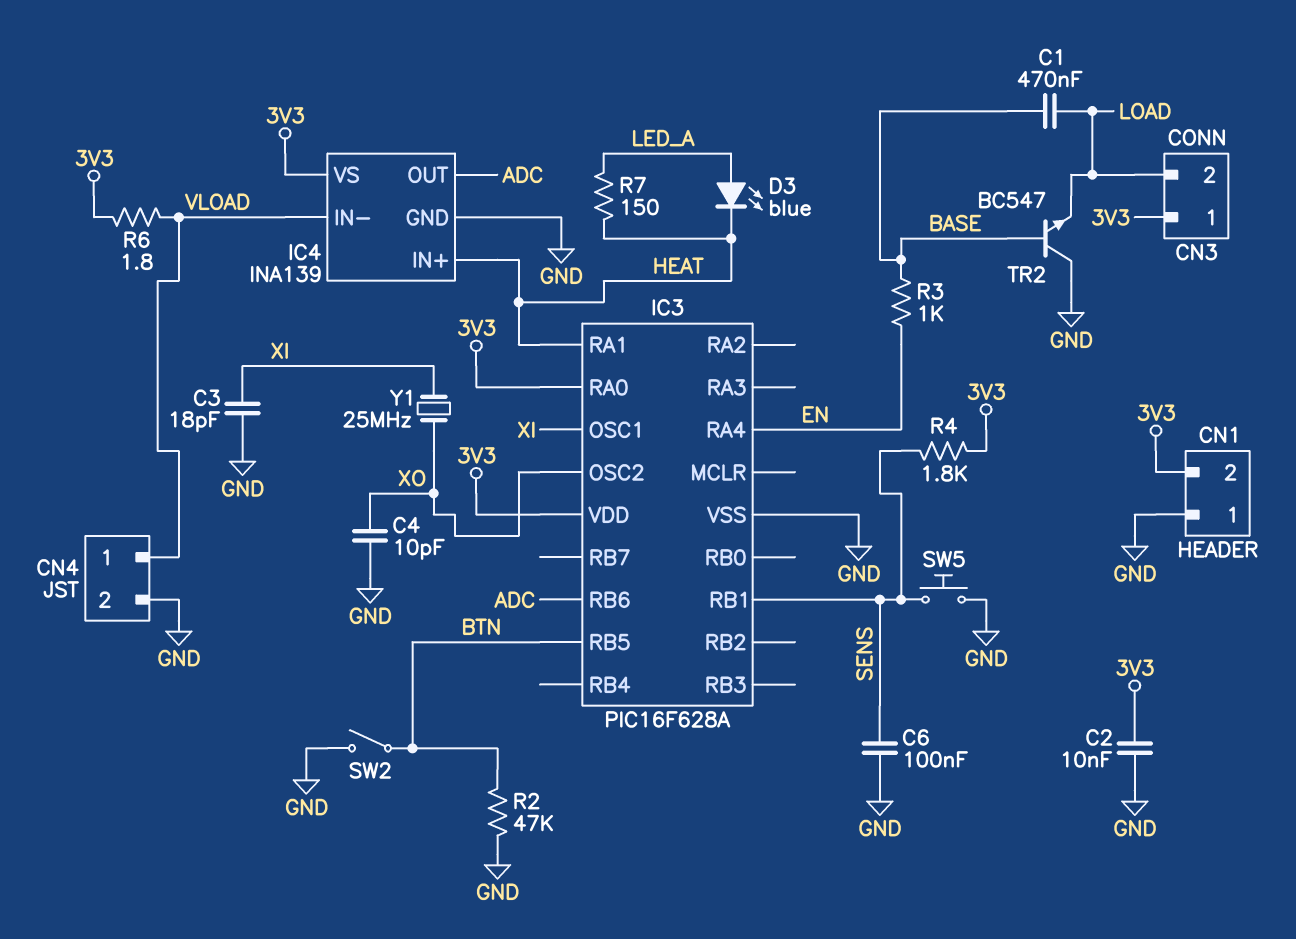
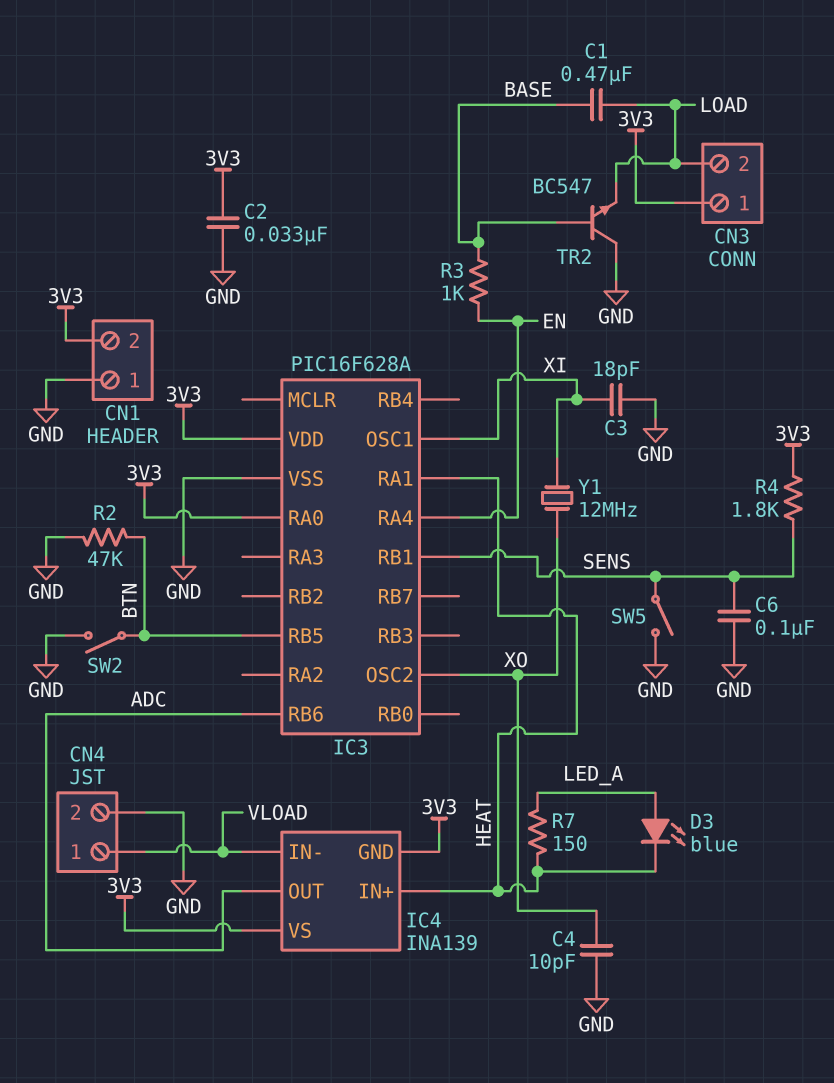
C2: 10nF (3V3, GND) -> 33nF (3V3, GND)
IC4 pin GND: GND -> 3V3
R6: 1.8 (3V3, VLOAD) -> none
SW5: button (GND, SENS) -> switch (GND, SENS)
Y1: 25MHz (XI, XO) -> 12MHz (XI, XO)

